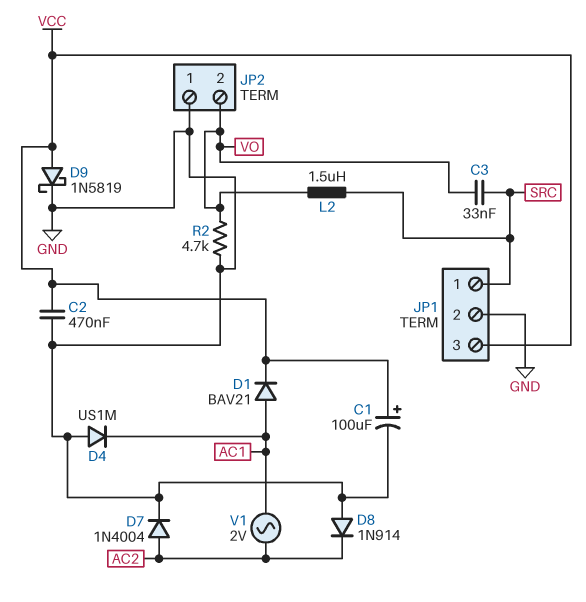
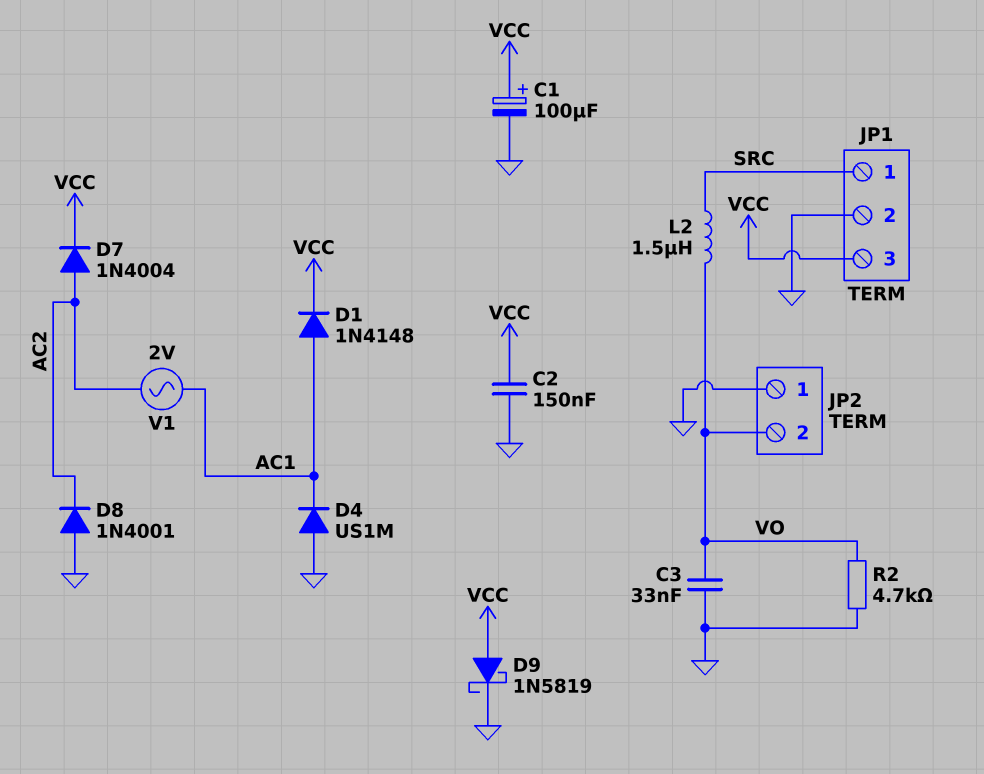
C2: 470nF (GND, VCC) -> 150nF (GND, VCC)
C3: 33nF (SRC, VO) -> 33nF (GND, VO)
D1: diode BAV21 (A AC1, K VCC) -> diode 1N4148 (A AC1, K VCC)
D7: diode 1N4004 (A AC2, K GND) -> diode 1N4004 (A AC2, K VCC)
D8: diode 1N914 (A GND, K AC2) -> diode 1N4001 (A GND, K AC2)

